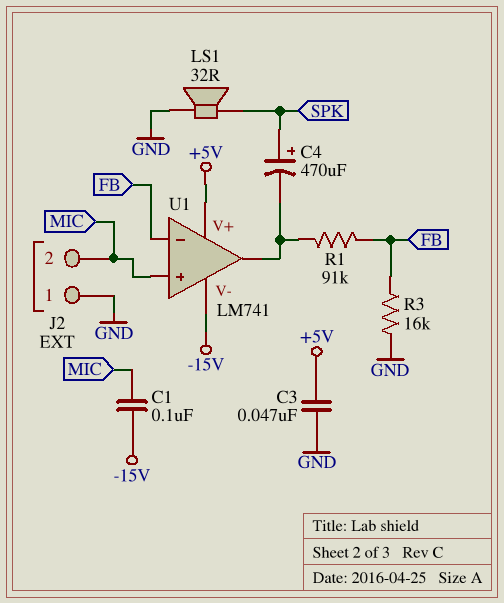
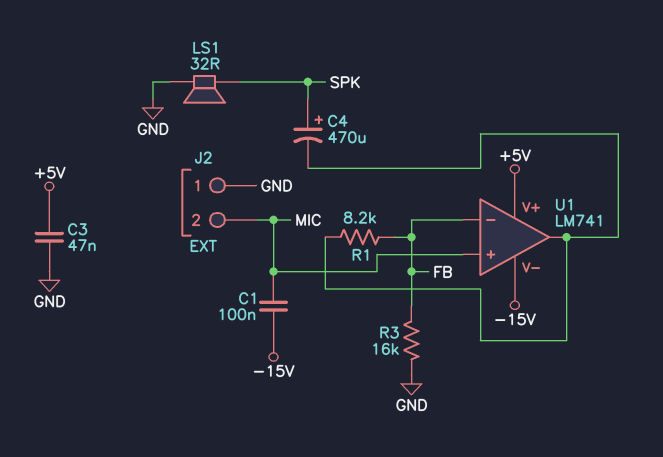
R1: 91k (FB, U1/out) -> 8.2k (FB, U1/out)

